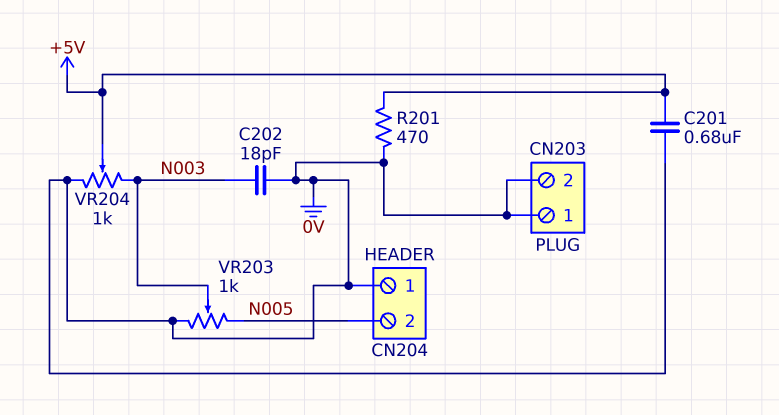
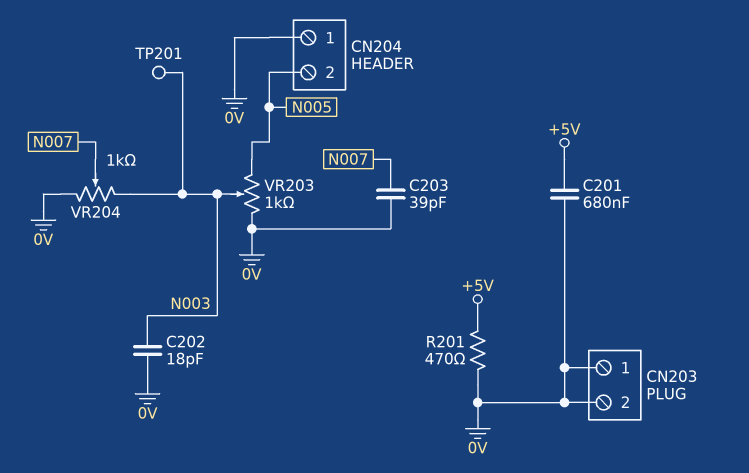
C203: none -> 39pF (0V, N007)
TP201: none -> test point (N003)
VR204: 1k (0V, N003, wiper +5V) -> 1k (0V, N003, wiper N007)

